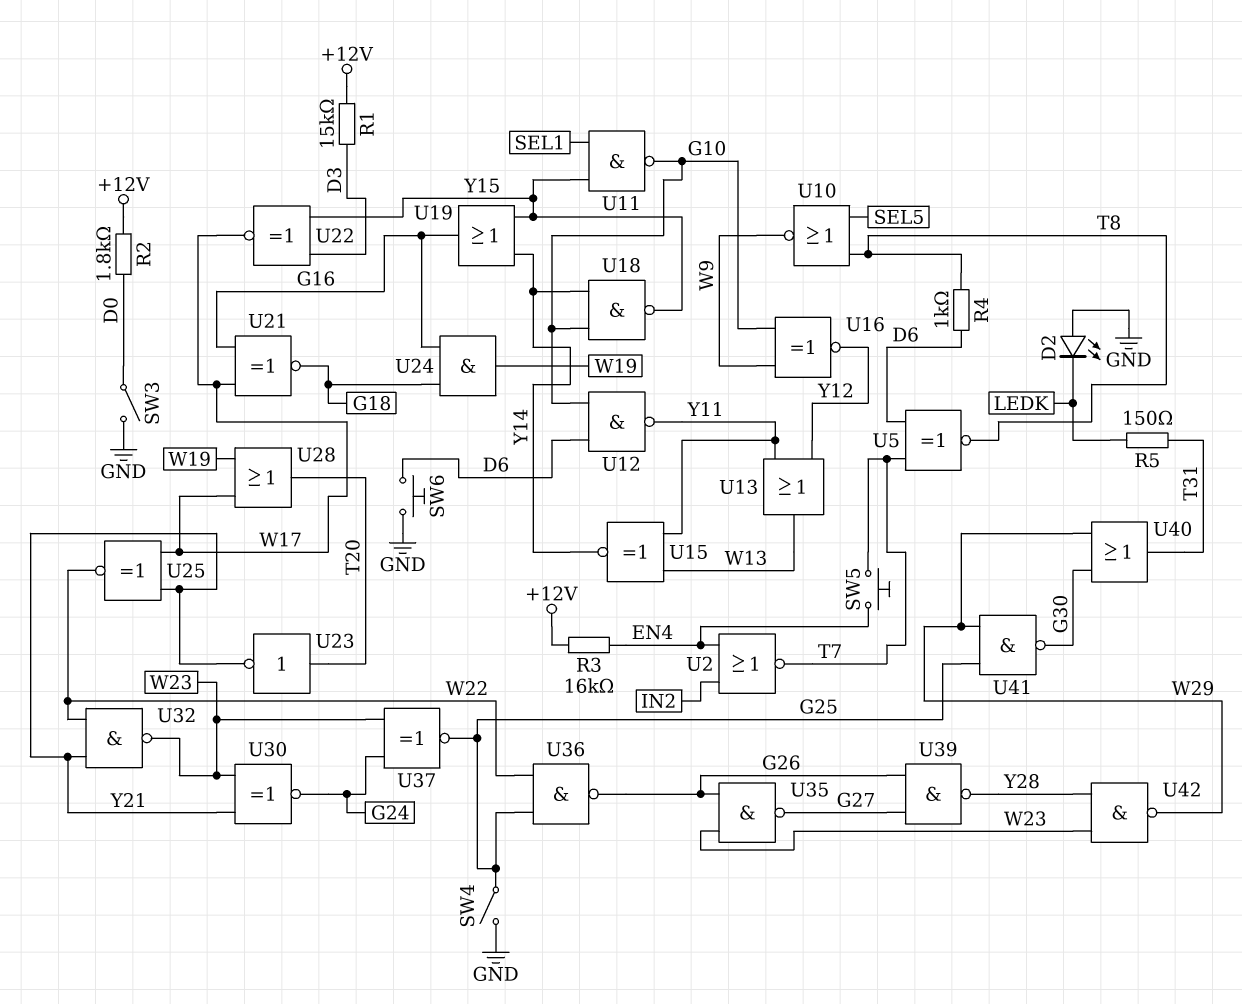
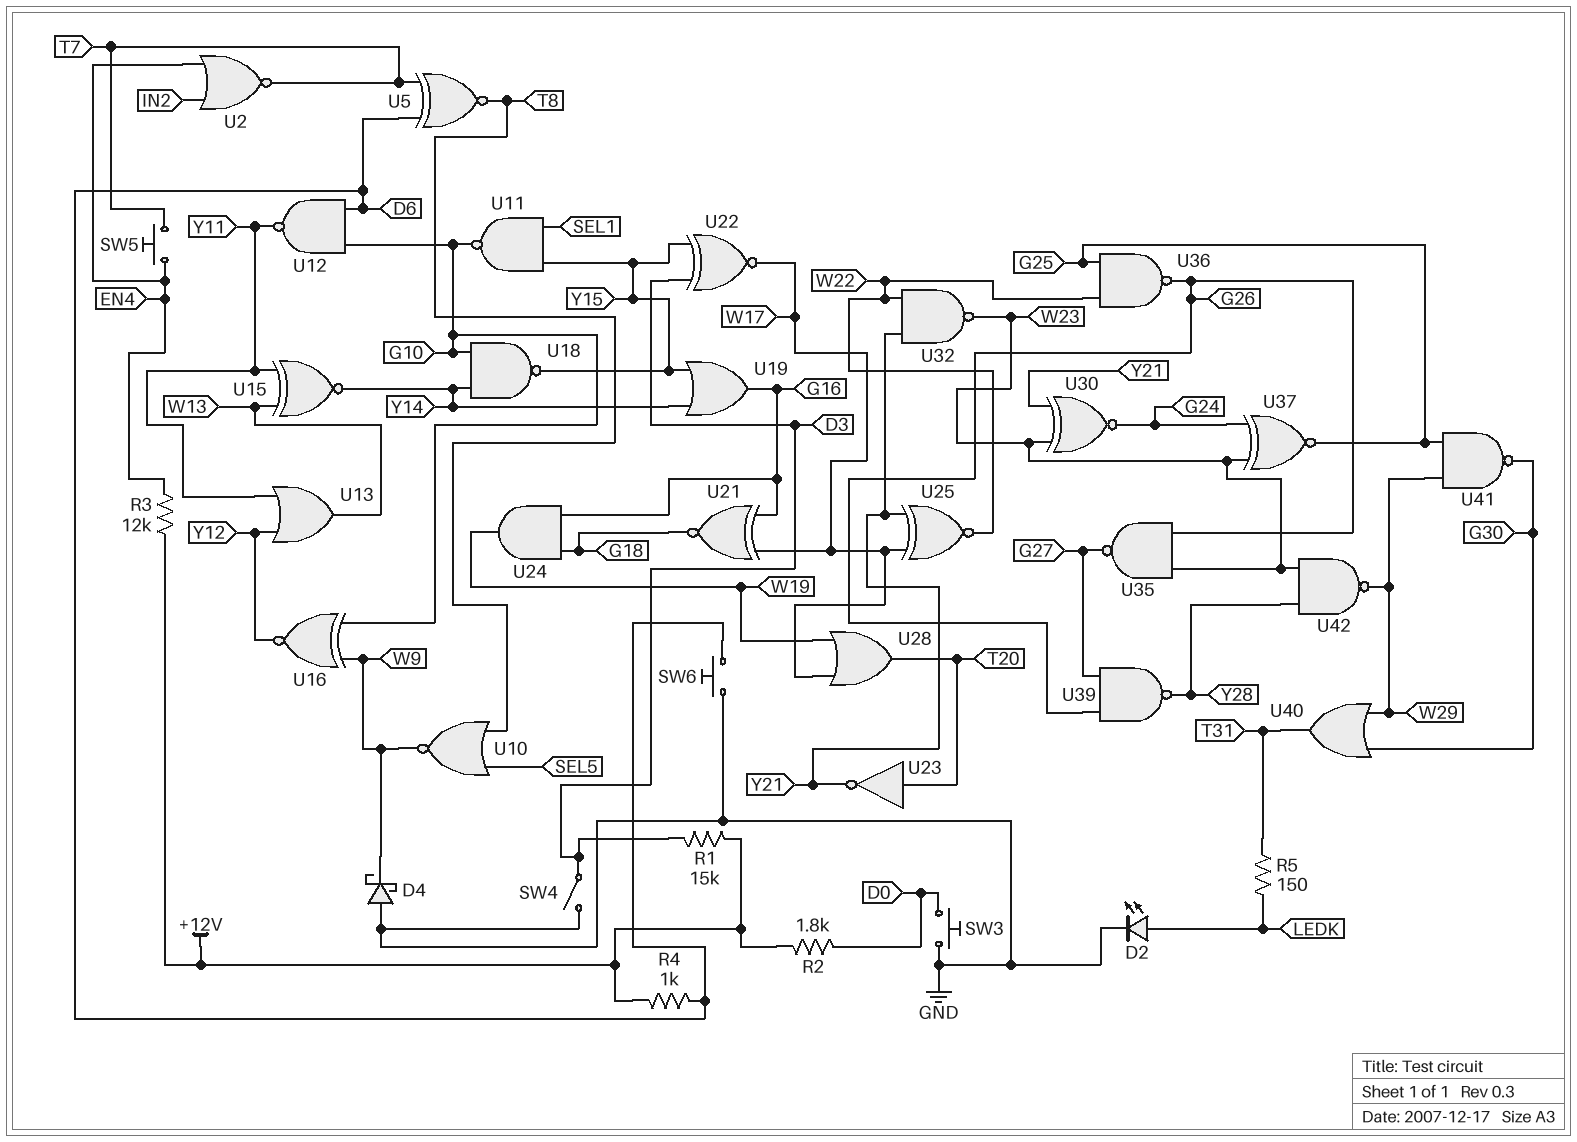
D2: LED (A GND, K LEDK) -> LED (A LEDK, K GND)
D4: none -> schottky (A GND, K W9)
R3: 16k (+12V, EN4) -> 12k (+12V, EN4)
R4: 1k (D6, T8) -> 1k (+12V, D6)
SW3: switch (D0, GND) -> button (D0, GND)
SW4: switch (G25, GND) -> switch (D3, GND)

